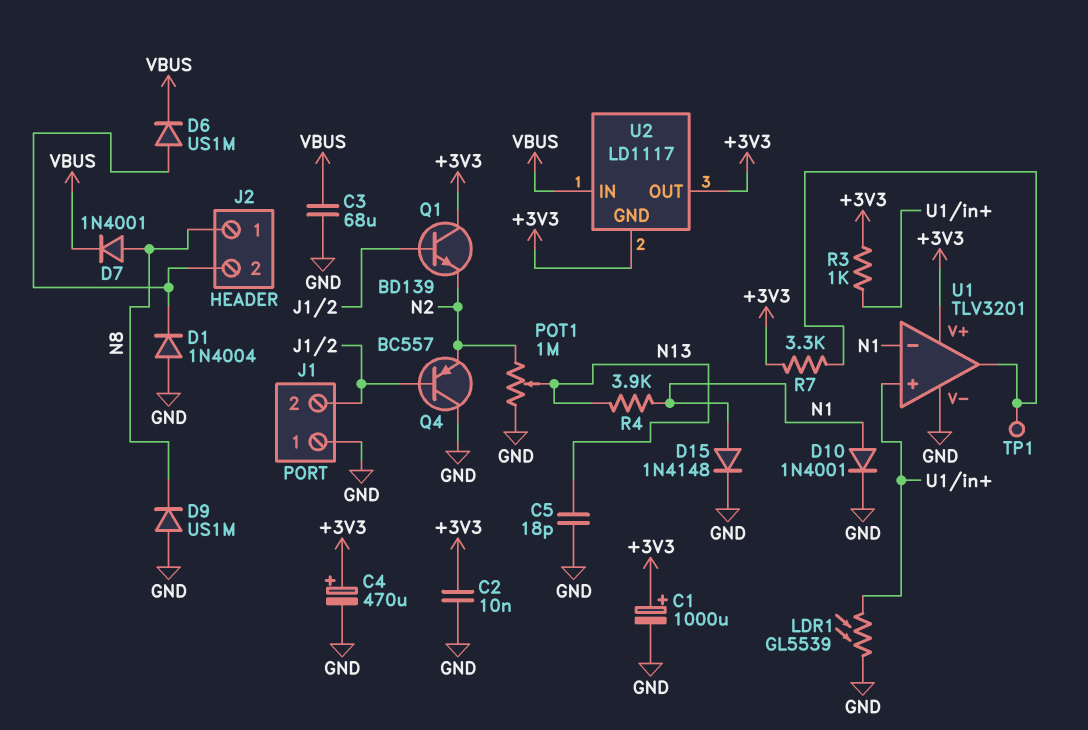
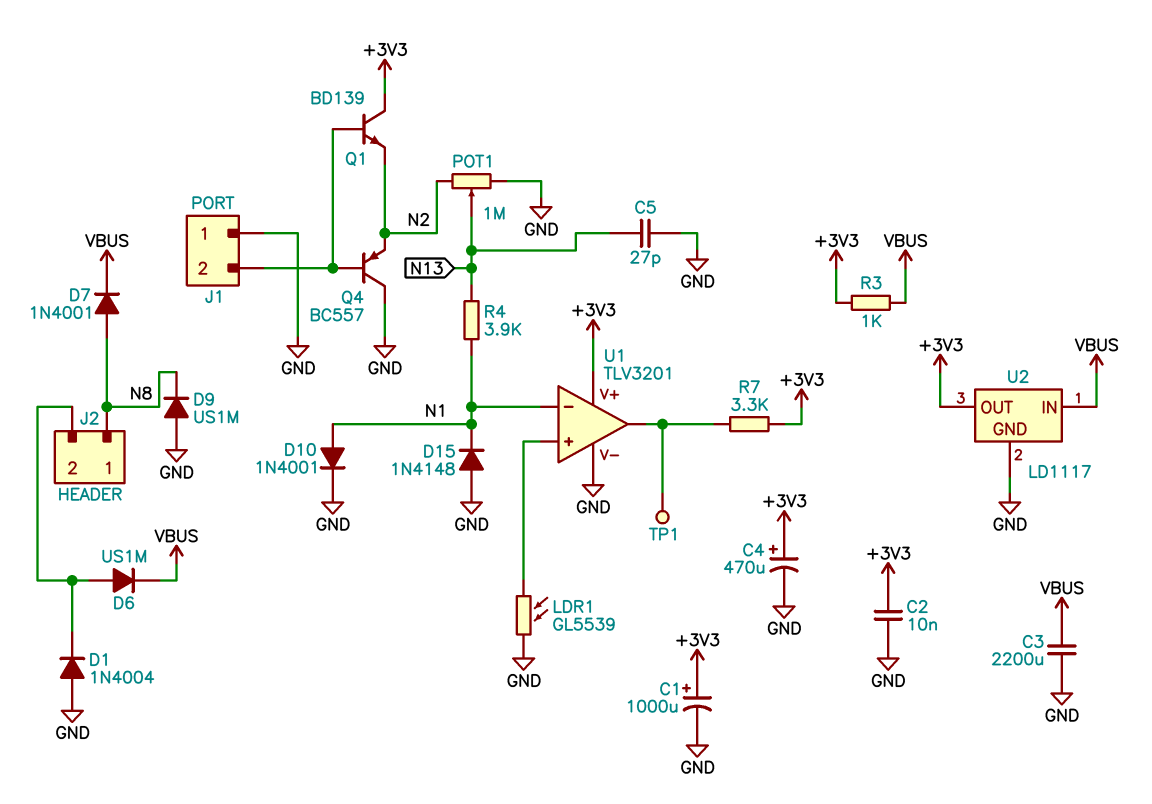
C3: 68uF (GND, VBUS) -> 2200uF (GND, VBUS)
C5: 18pF (GND, N13) -> 27pF (GND, N13)
D15: diode 1N4148 (A N1, K GND) -> diode 1N4148 (A GND, K N1)
R3: 1k (+3V3, U1/in+) -> 1k (+3V3, VBUS)
U2 pin GND: +3V3 -> GND

